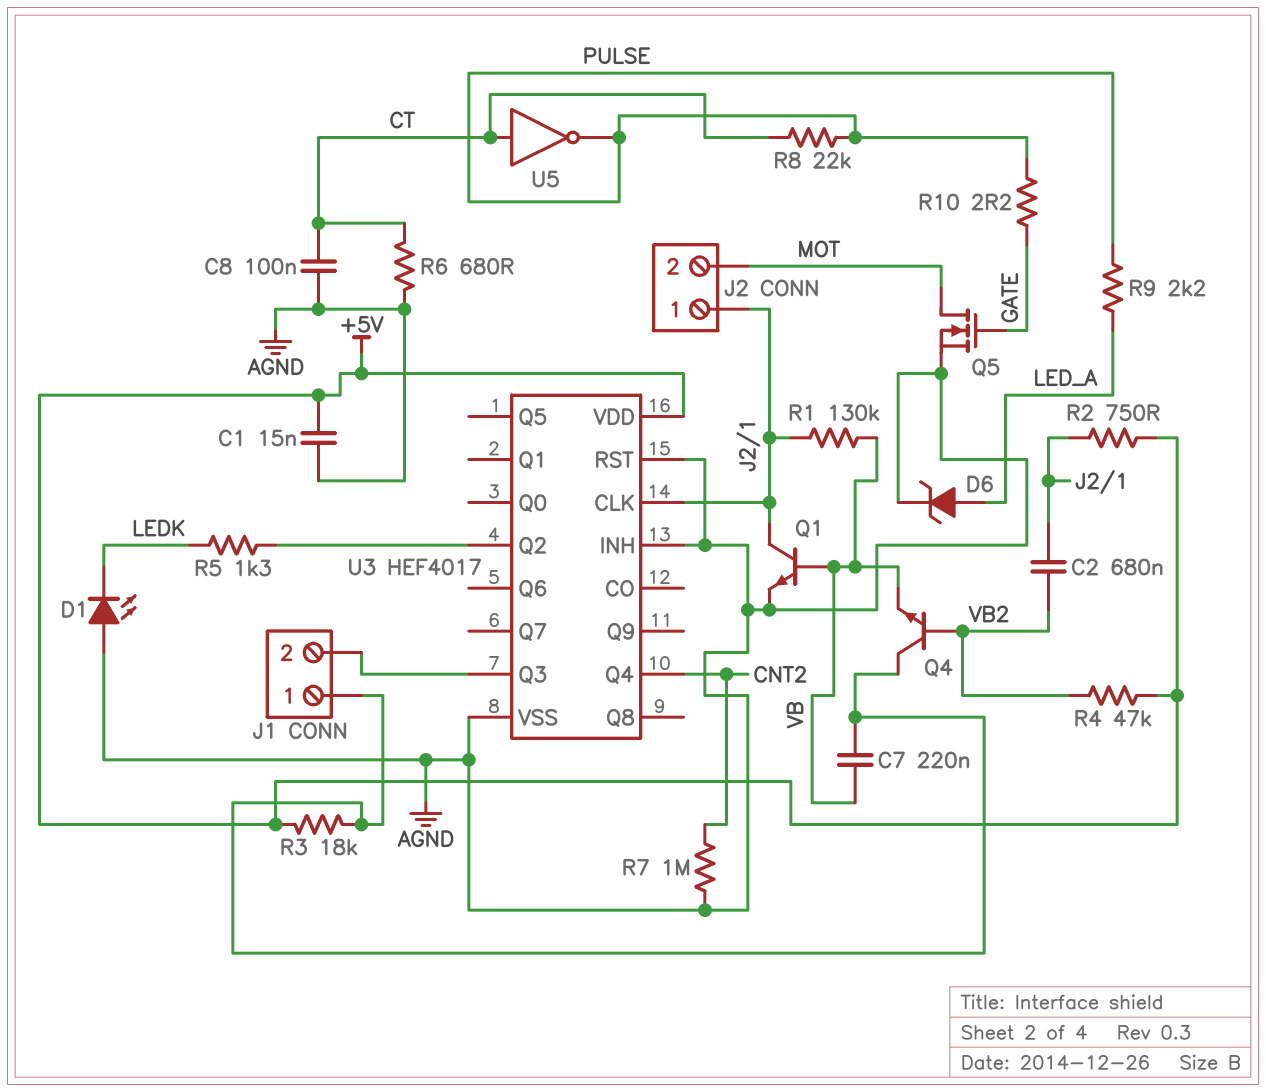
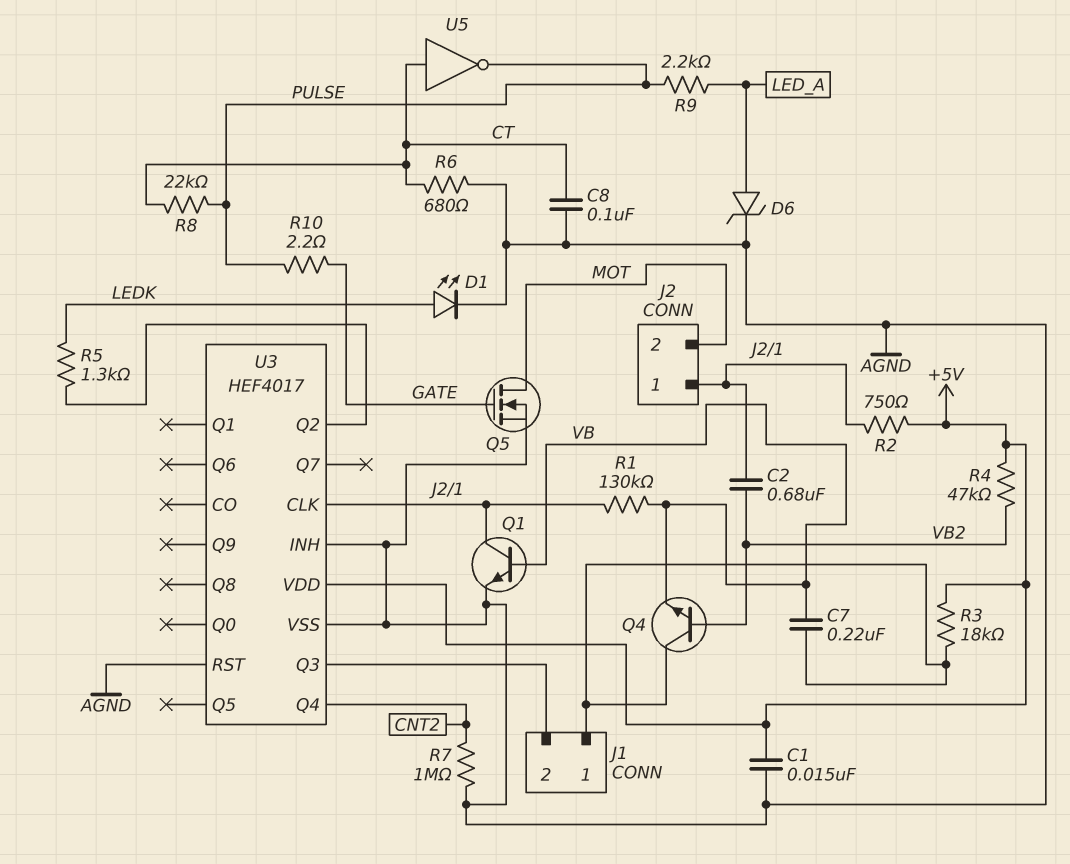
D1: LED (A AGND, K LEDK) -> LED (A LEDK, K AGND)

